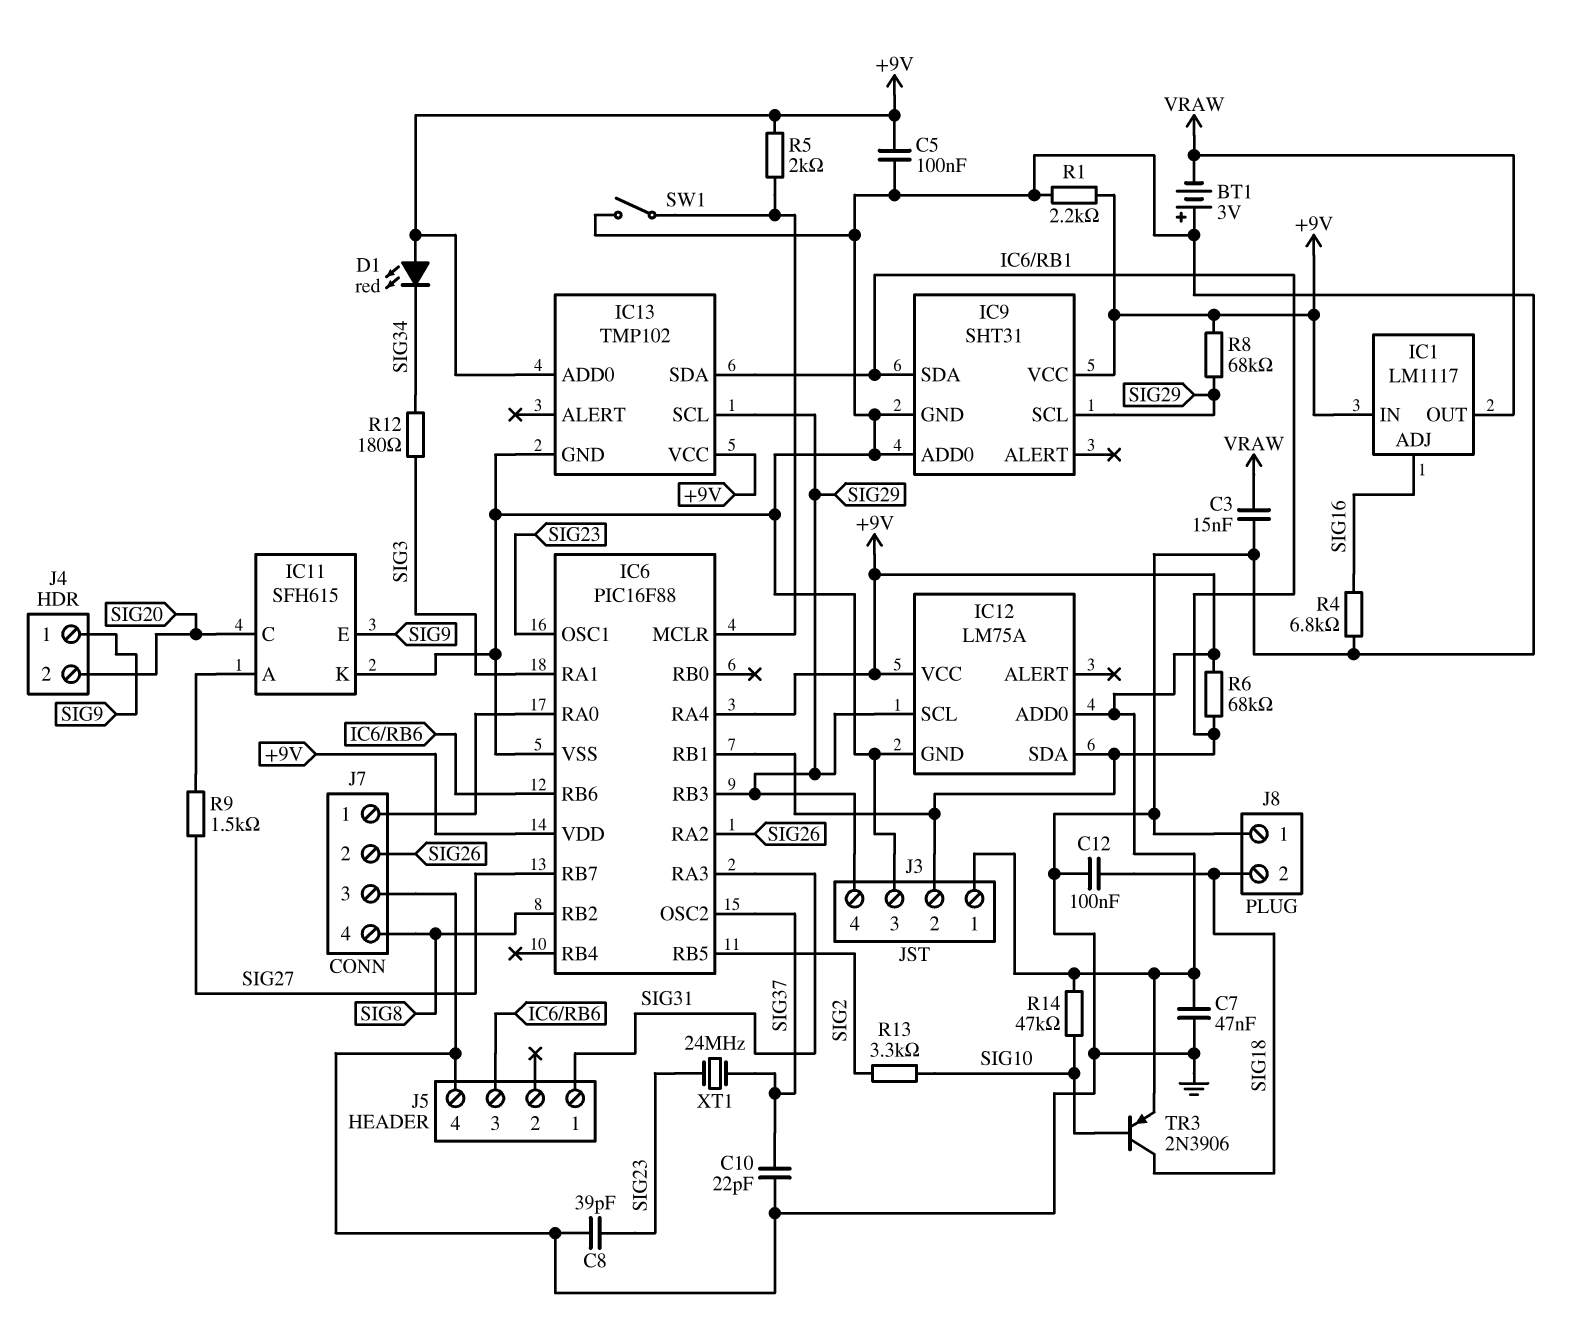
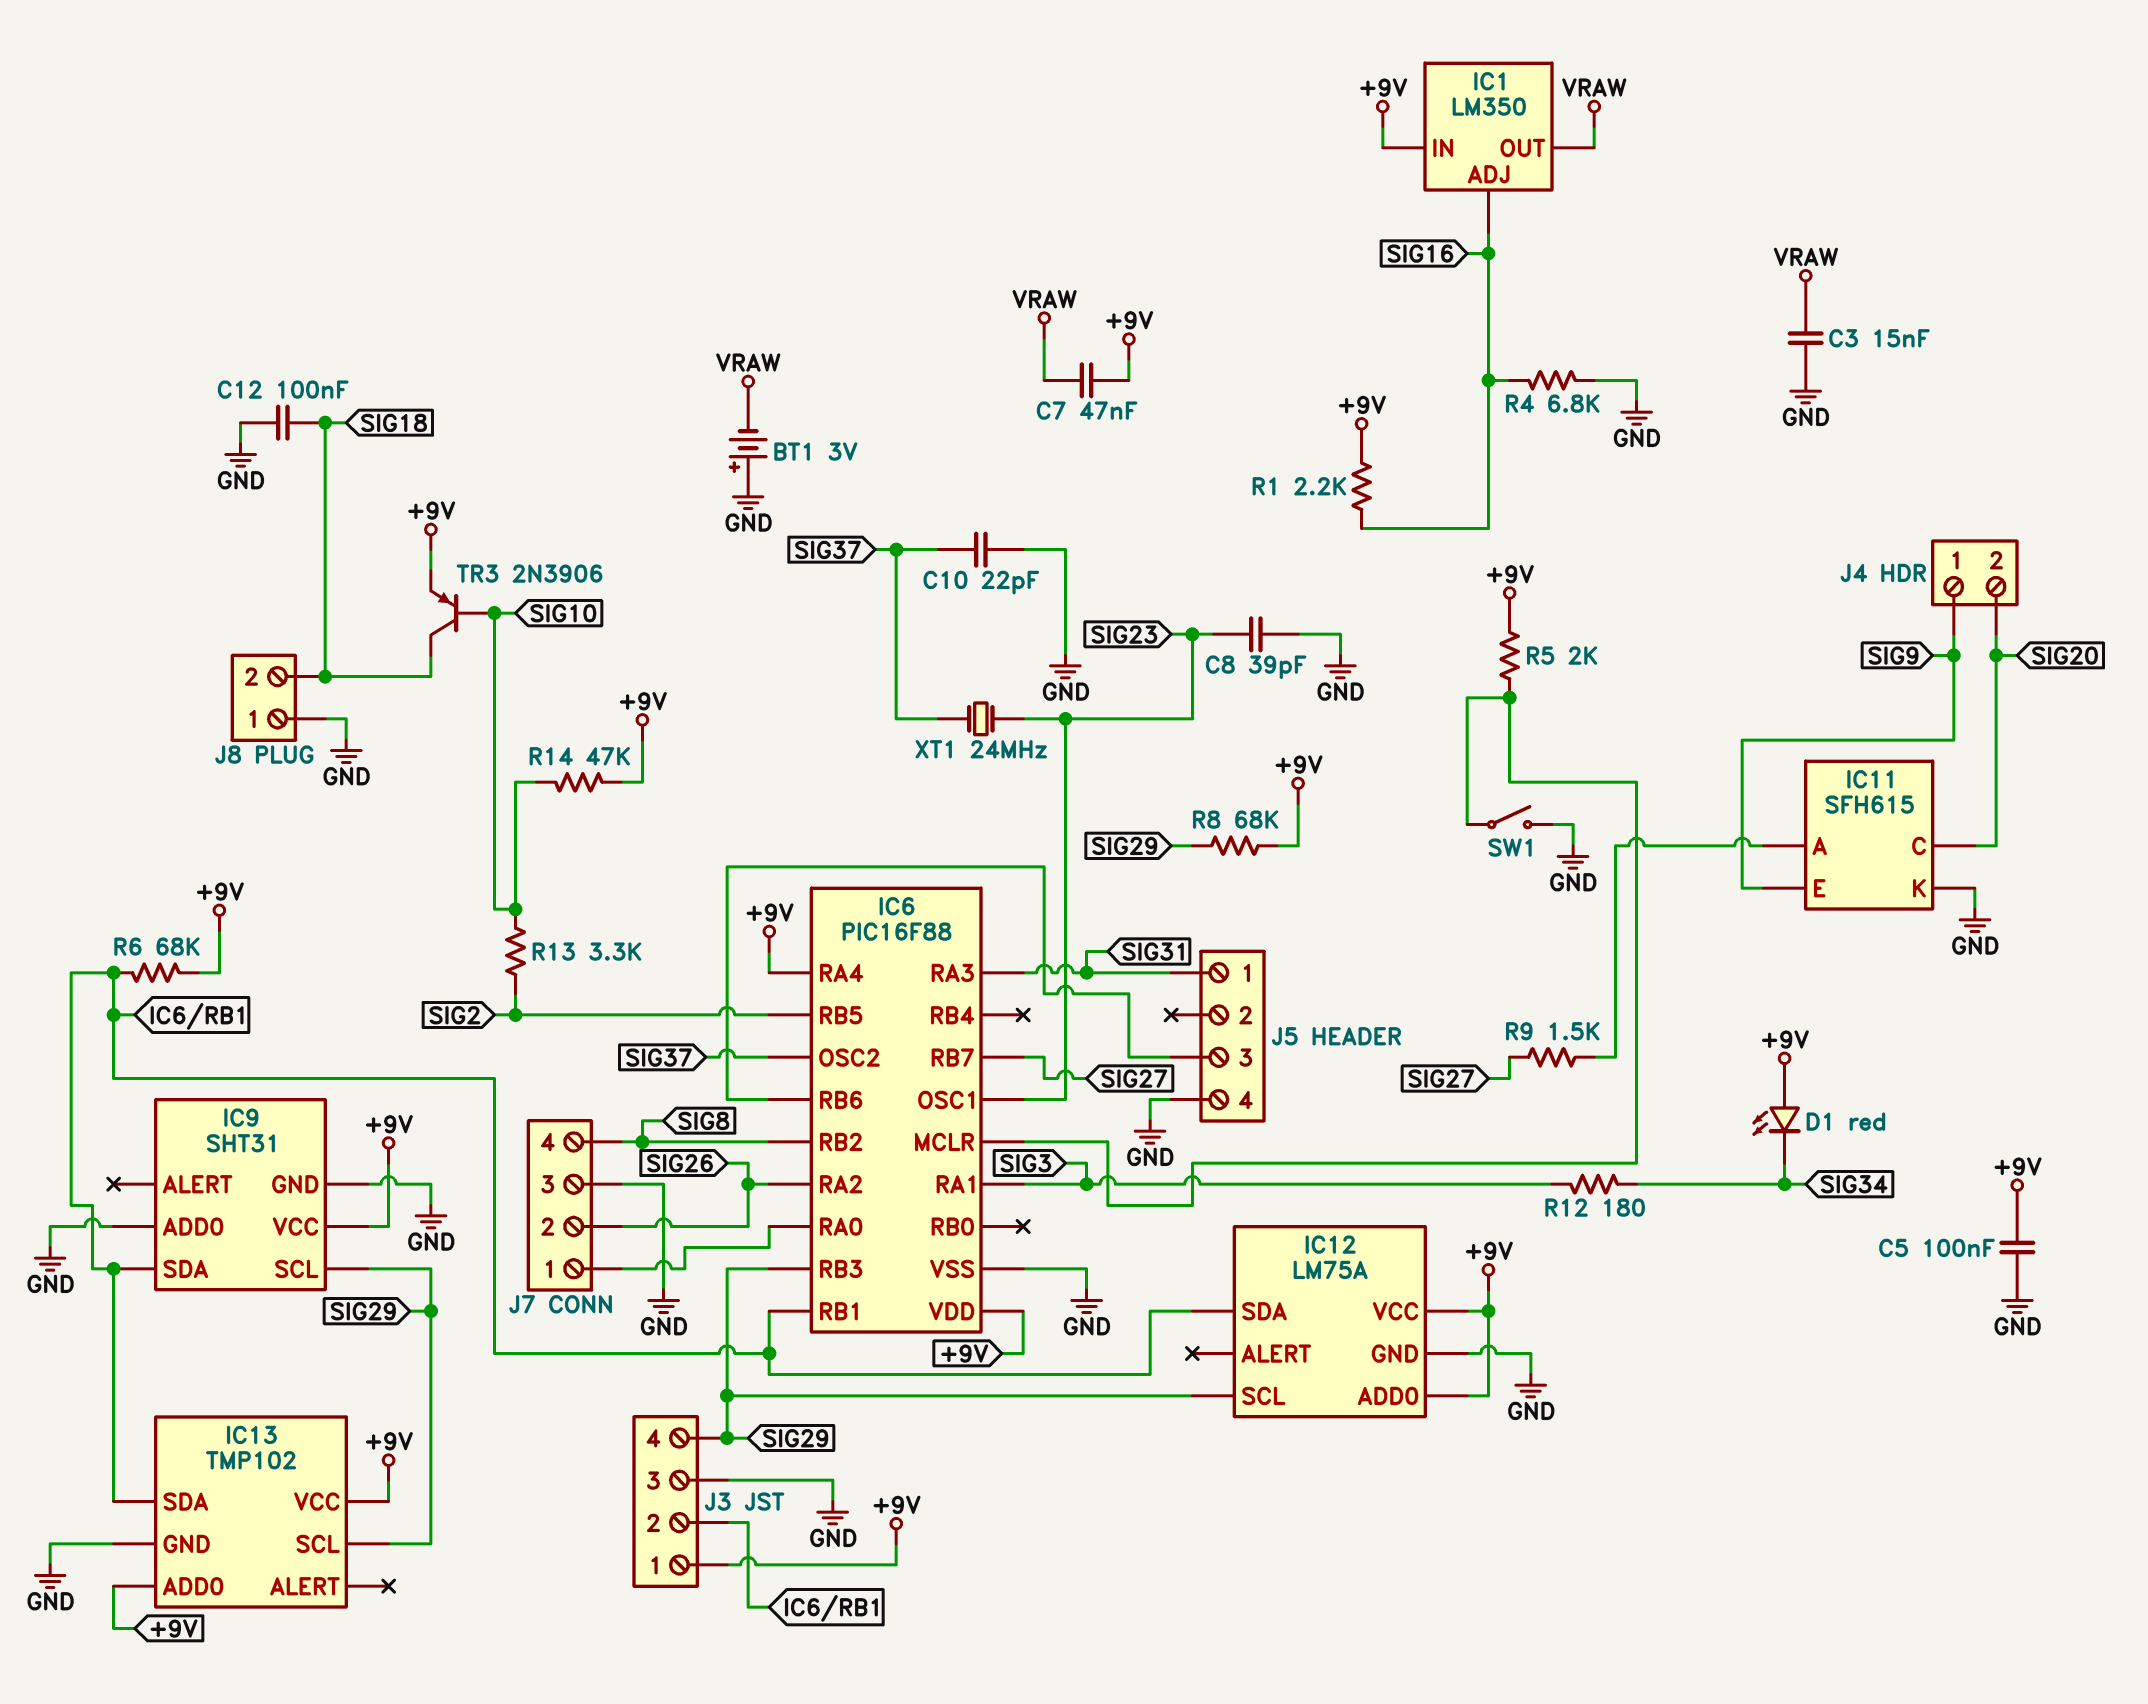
C7: 47nF (+9V, GND) -> 47nF (+9V, VRAW)
IC1: LM1117 -> LM350
R1: 2.2k (+9V, GND) -> 2.2k (+9V, SIG16)

